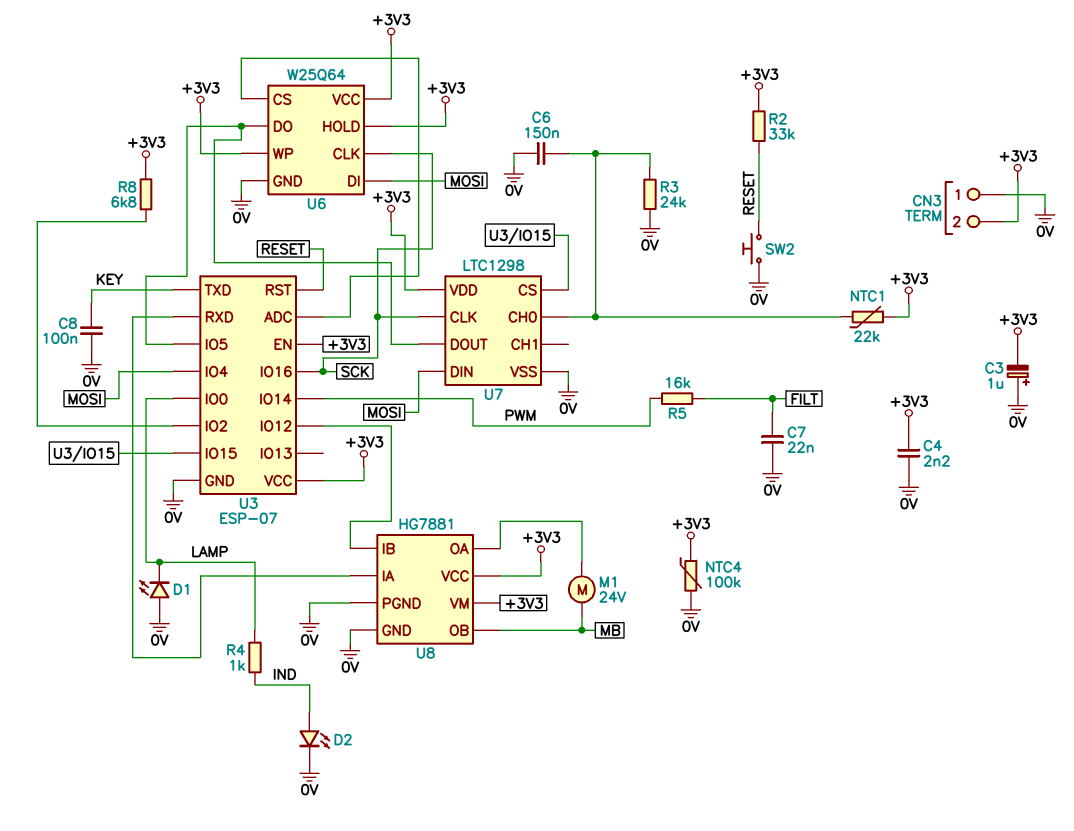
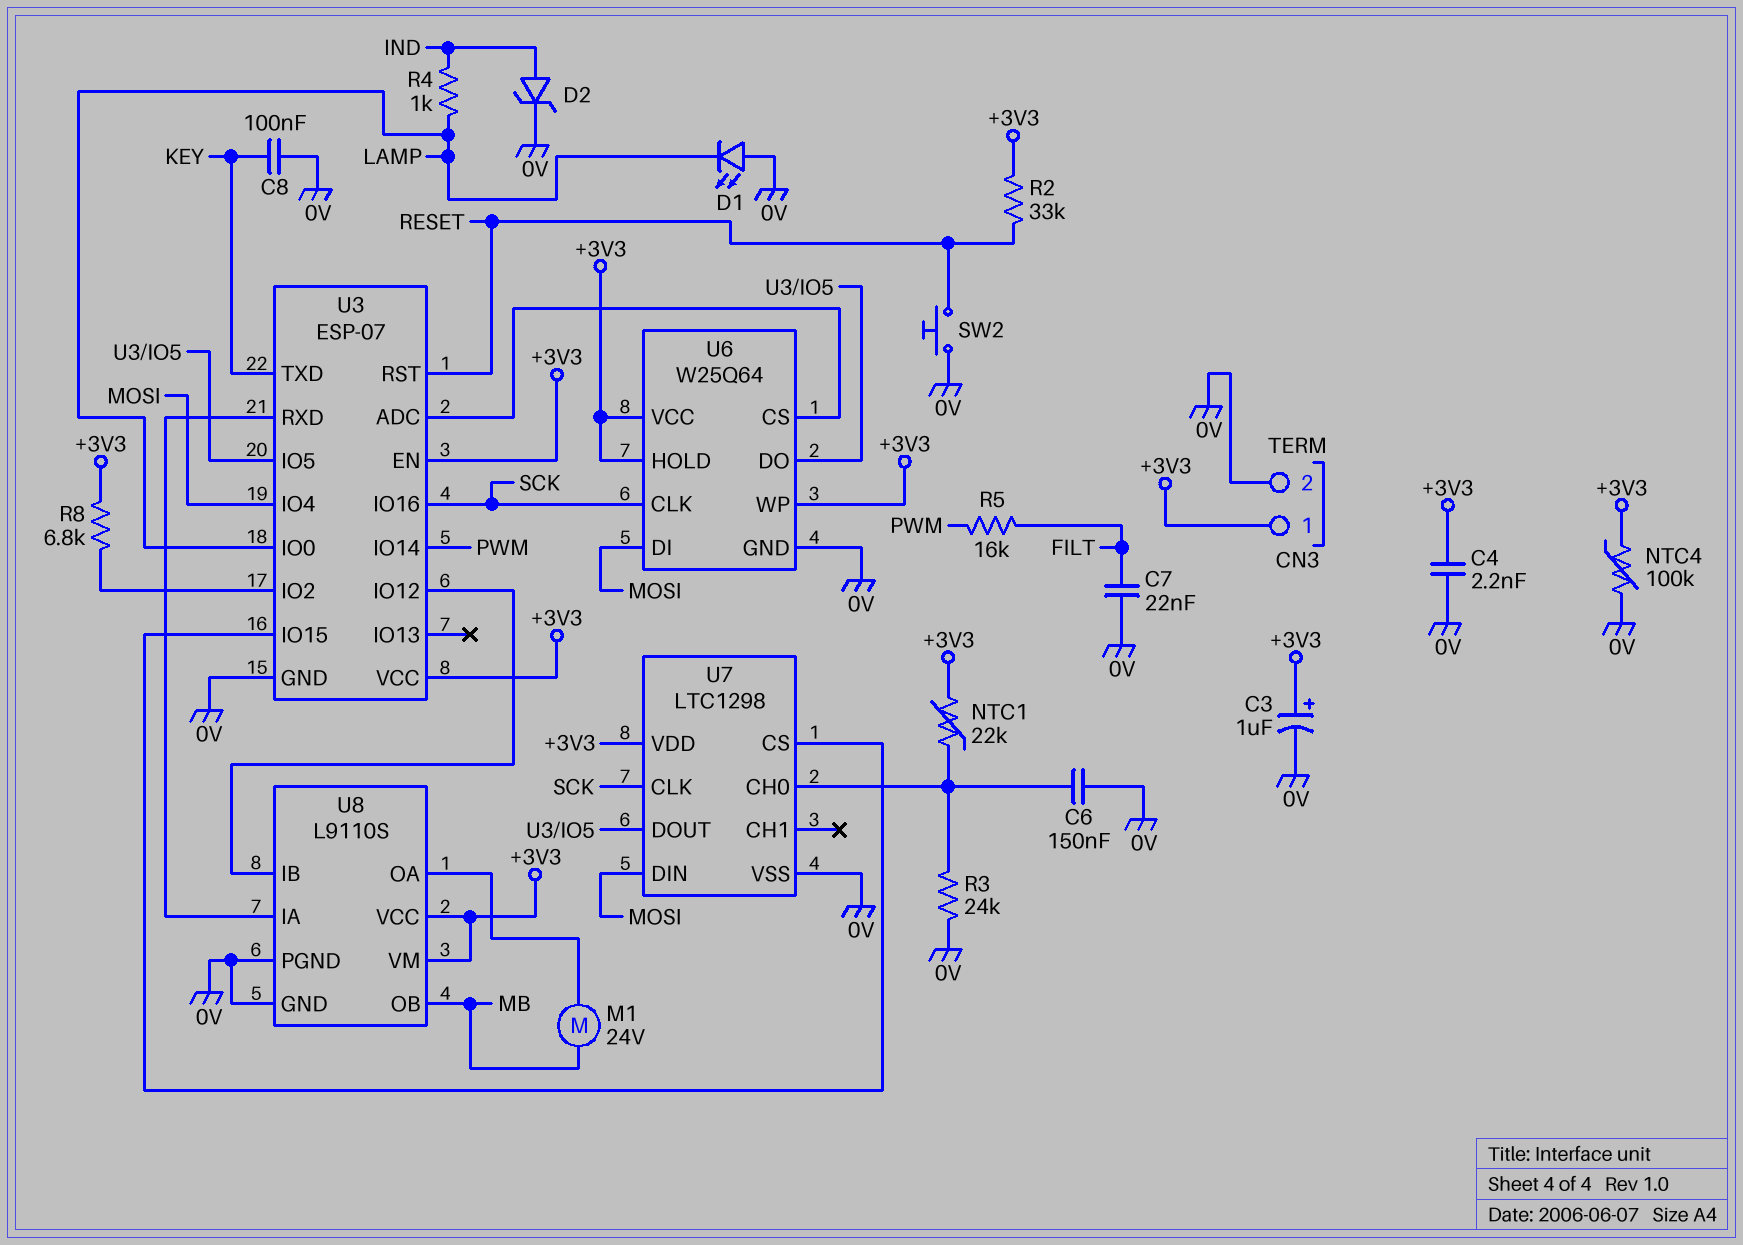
C3: 1uF (plus 0V, minus +3V3) -> 1uF (plus +3V3, minus 0V)
CN3 pin 1: 0V -> +3V3
CN3 pin 2: +3V3 -> 0V
D2: LED (A IND, K 0V) -> zener (A IND, K 0V)
U8: HG7881 -> L9110S

